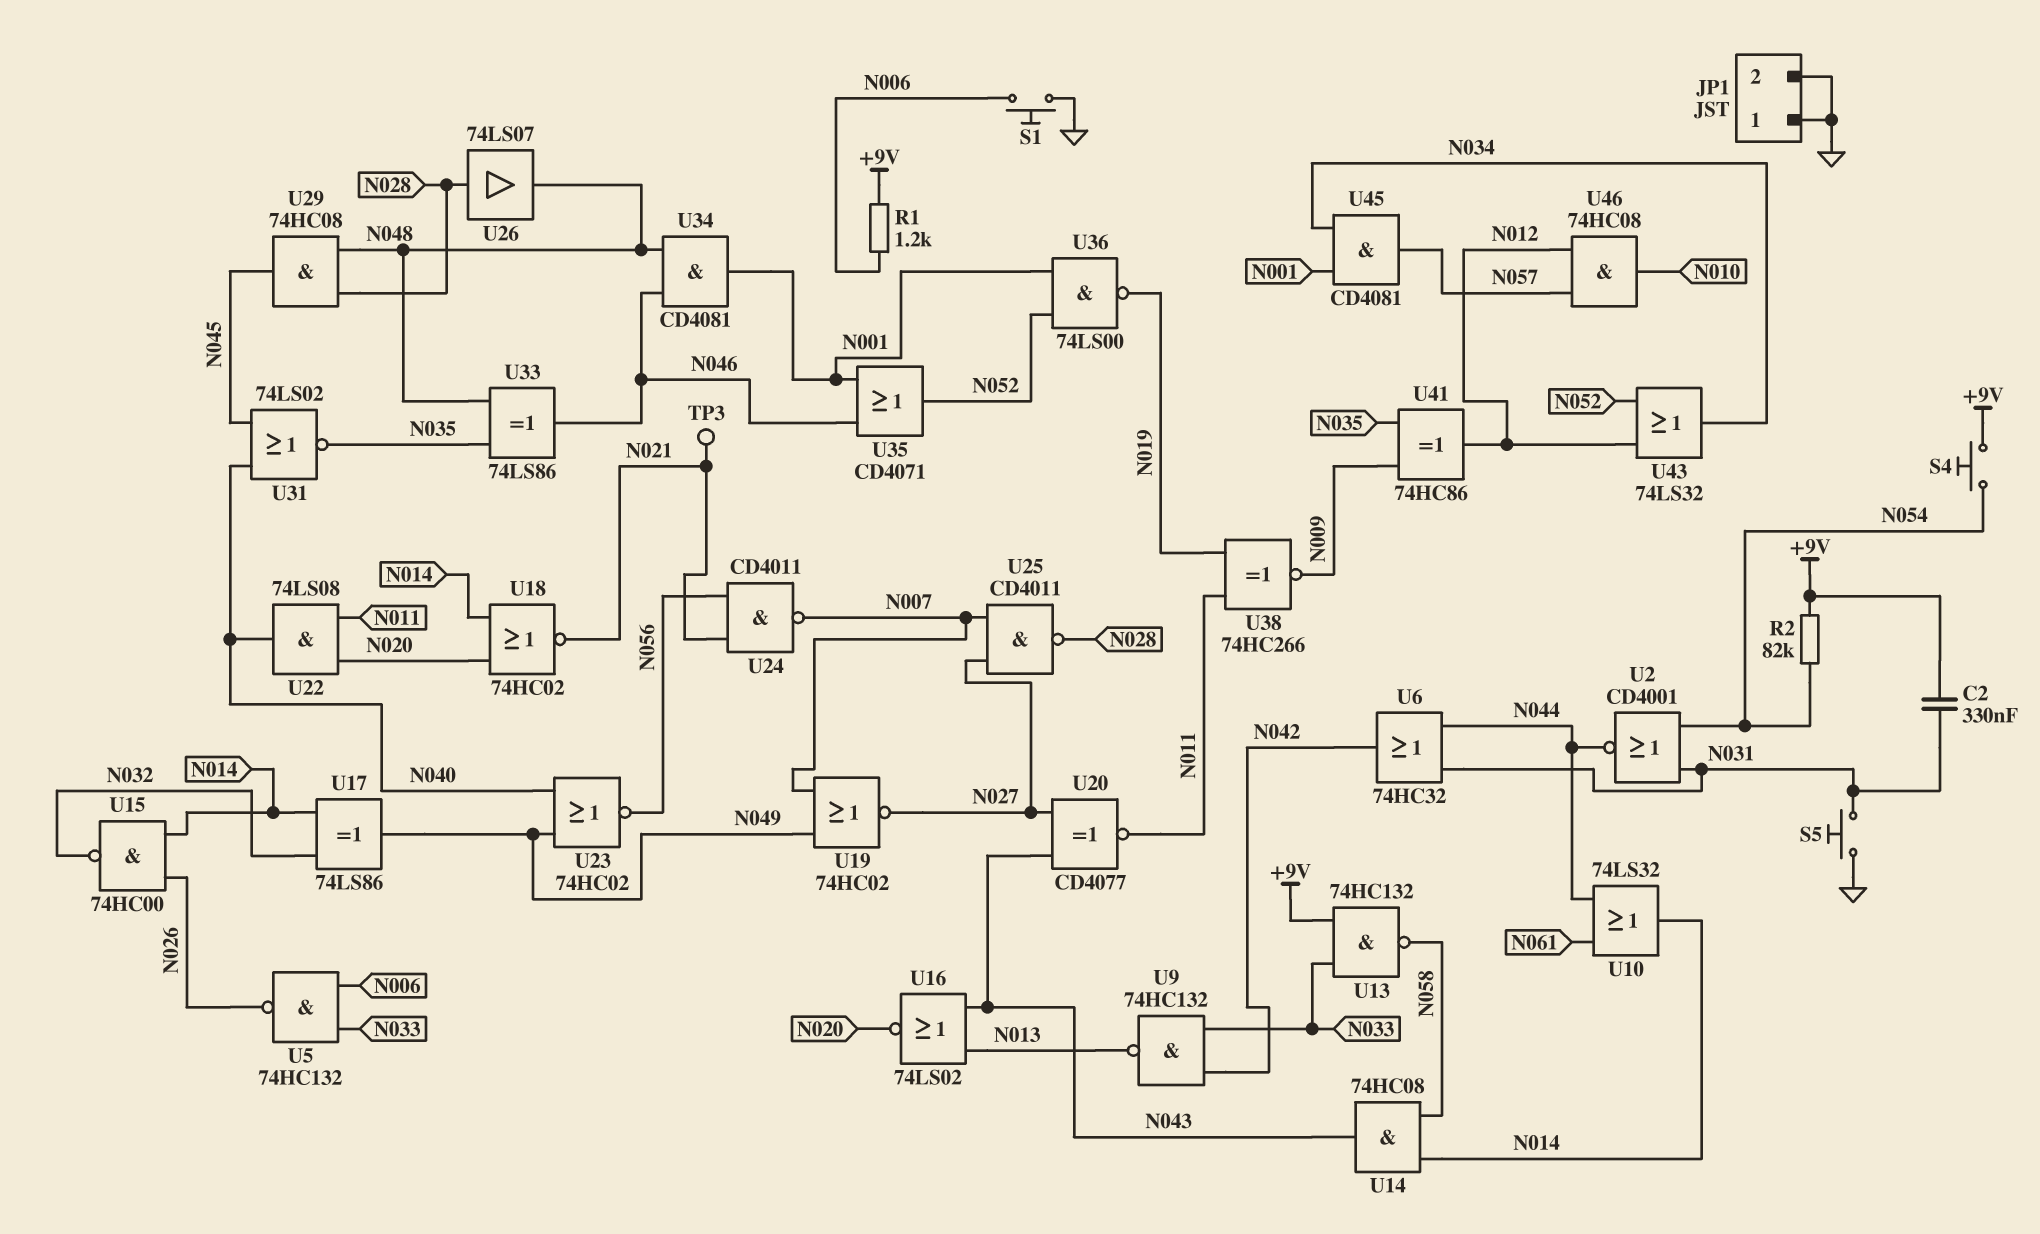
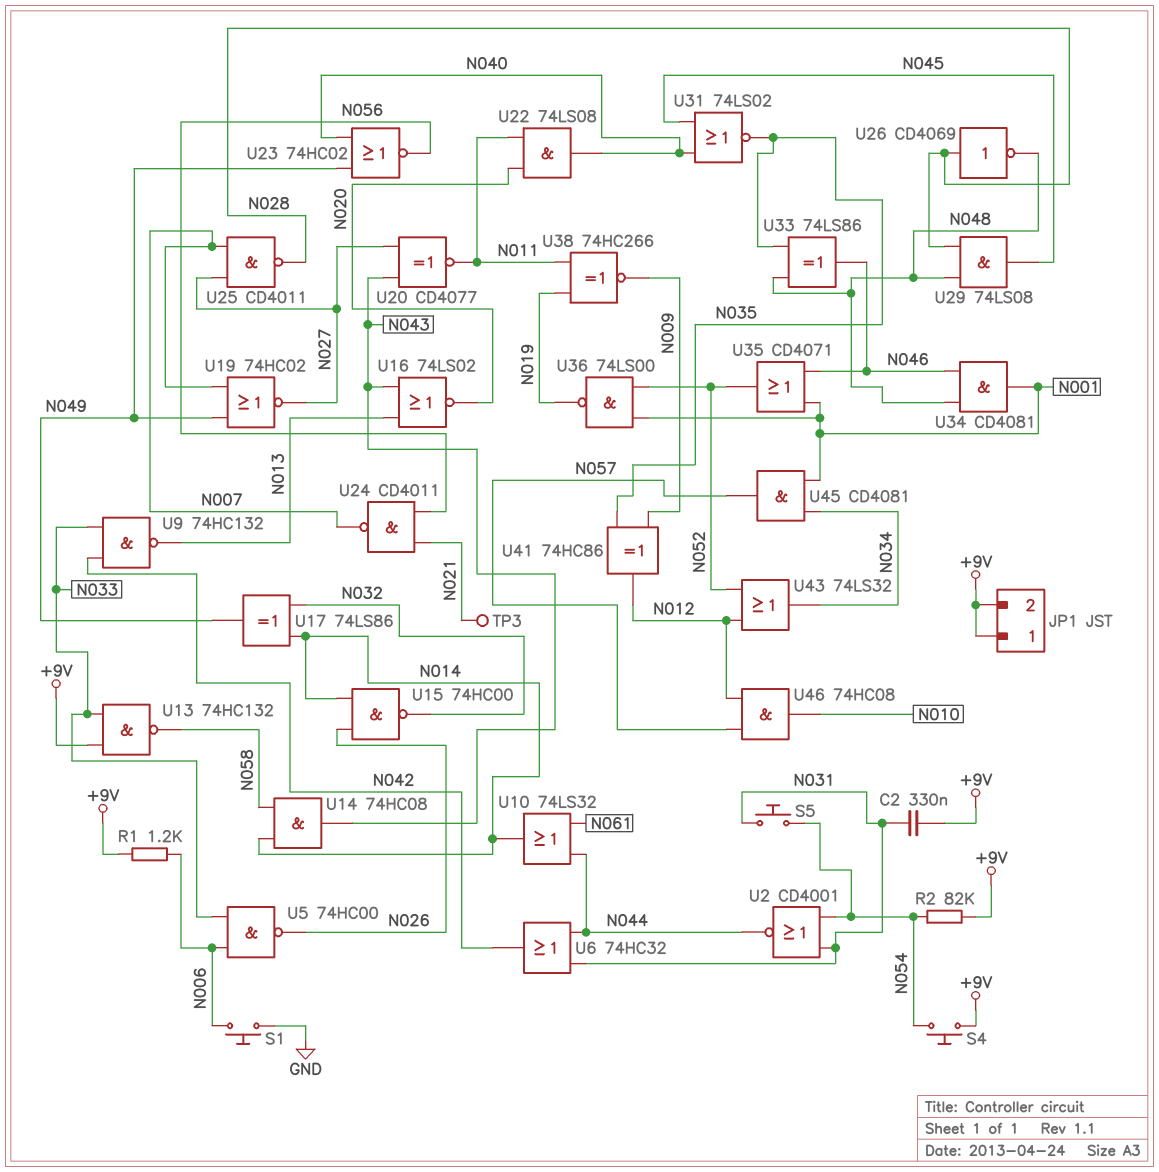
JP1 pin 1: GND -> +9V
JP1 pin 2: GND -> +9V
S5: button (GND, N031) -> button (N031, N054)
U5: NAND 74HC132 (in N006, in N033, out N026) -> NAND 74HC00 (in N006, in N033, out N026)
U18: NOR 74HC02 (in N014, in N020, out N021) -> none
U26: buffer 74LS07 (in N028, out N048) -> NOT CD4069 (in N028, out N048)
U29: AND 74HC08 (in N028, in N048, out N045) -> AND 74LS08 (in N028, in N048, out N045)

